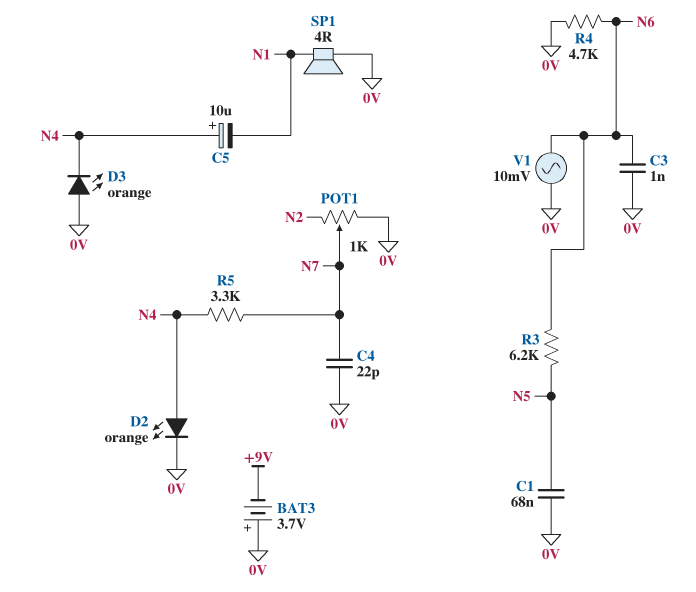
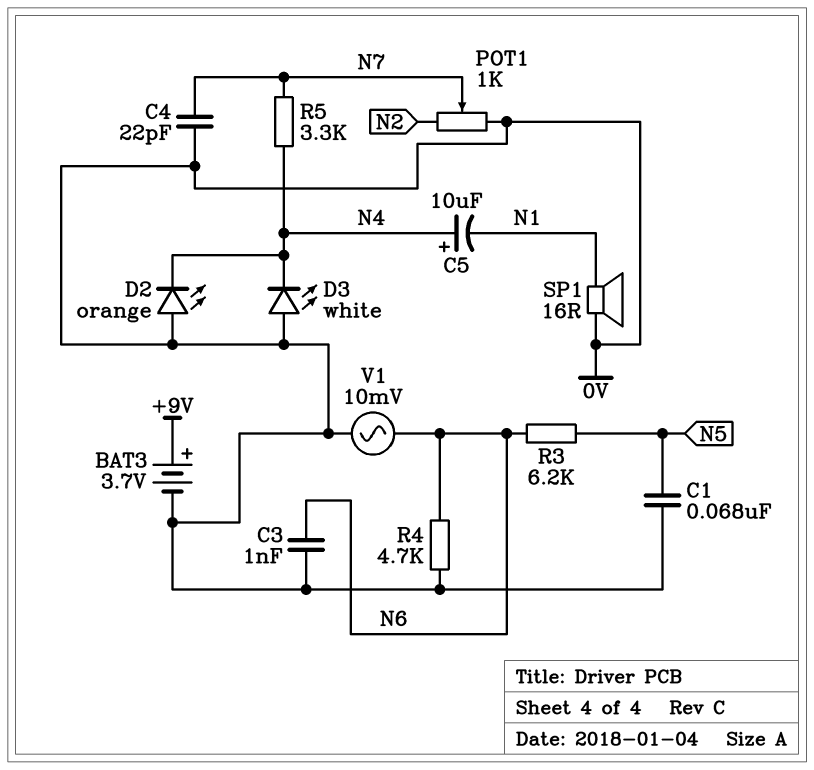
BAT3: 3.7V (plus 0V, minus +9V) -> 3.7V (plus +9V, minus 0V)
D2: LED orange (A N4, K 0V) -> LED orange (A 0V, K N4)
D3: LED orange (A 0V, K N4) -> LED white (A 0V, K N4)
SP1: speaker 4R (0V, N1) -> speaker 16R (0V, N1)

